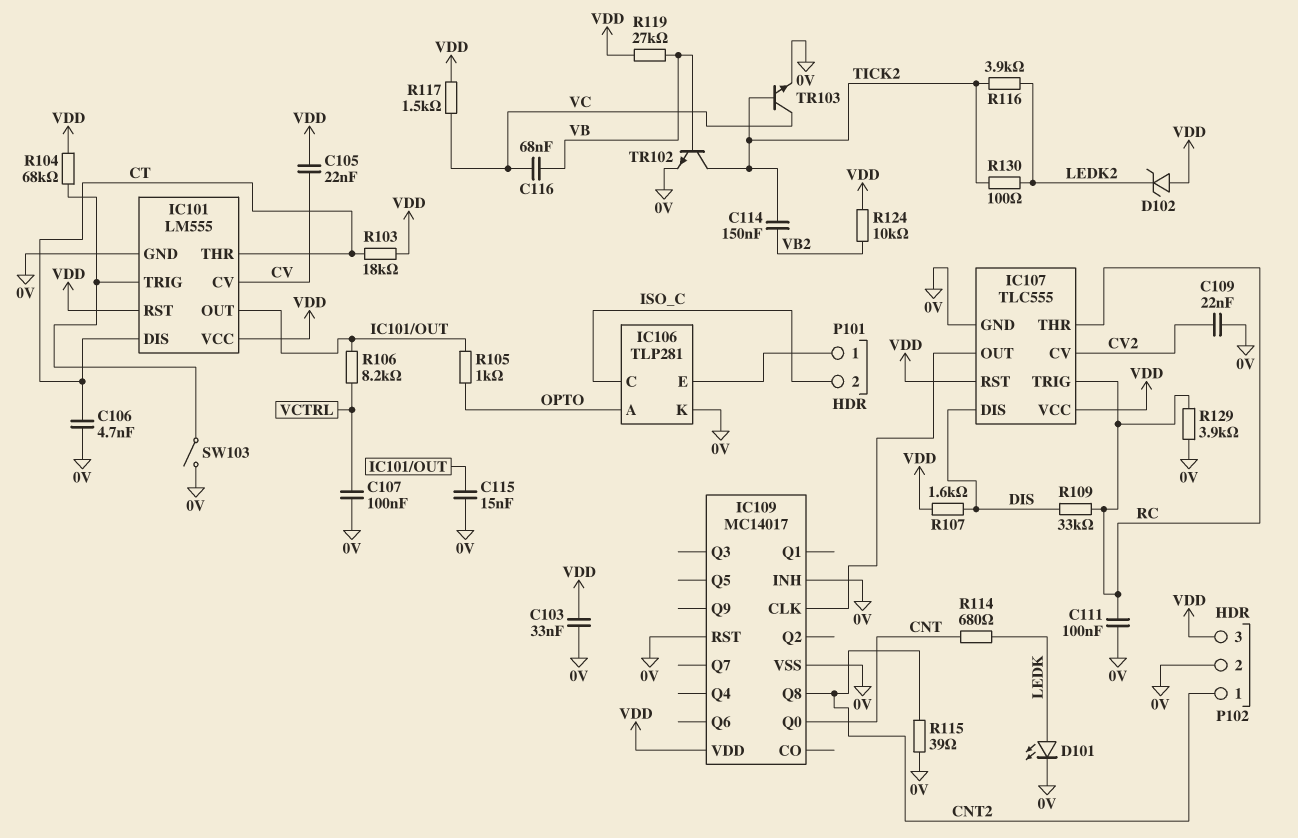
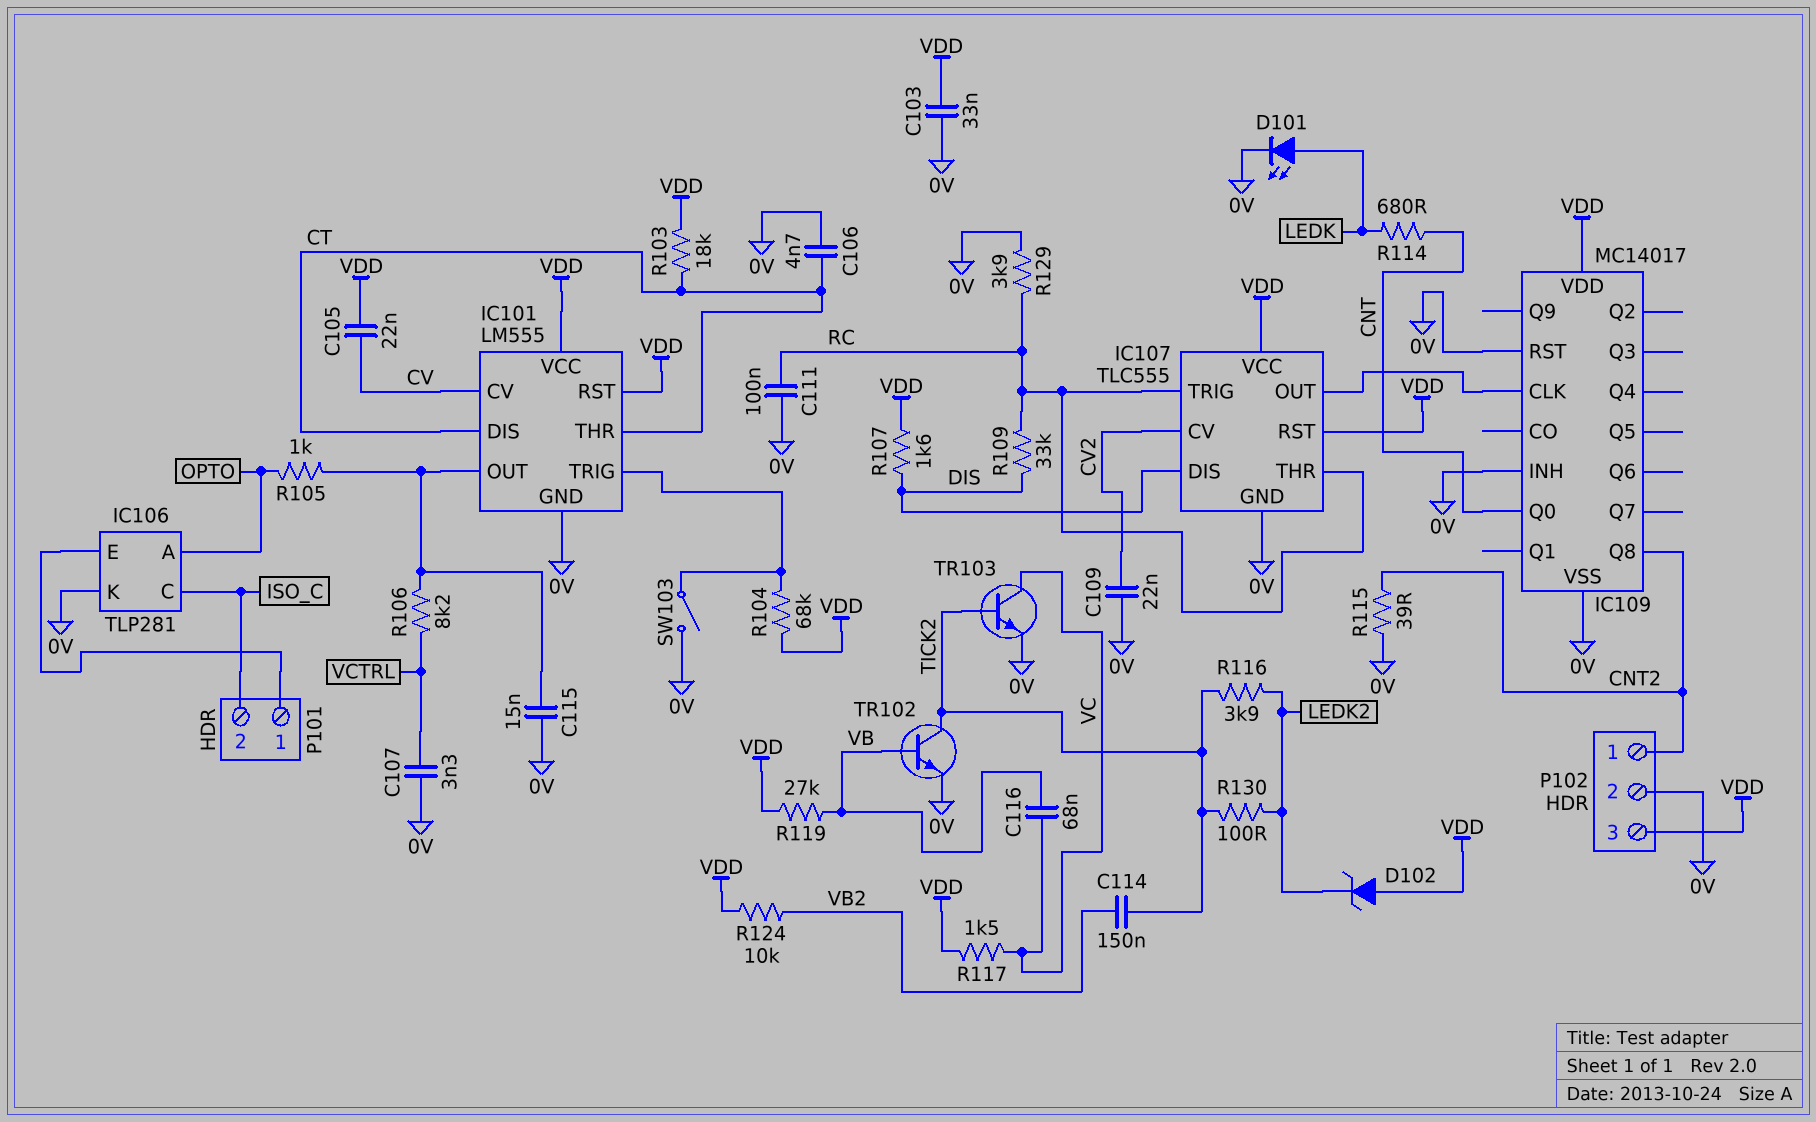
C107: 100nF (0V, VCTRL) -> 3.3nF (0V, VCTRL)

